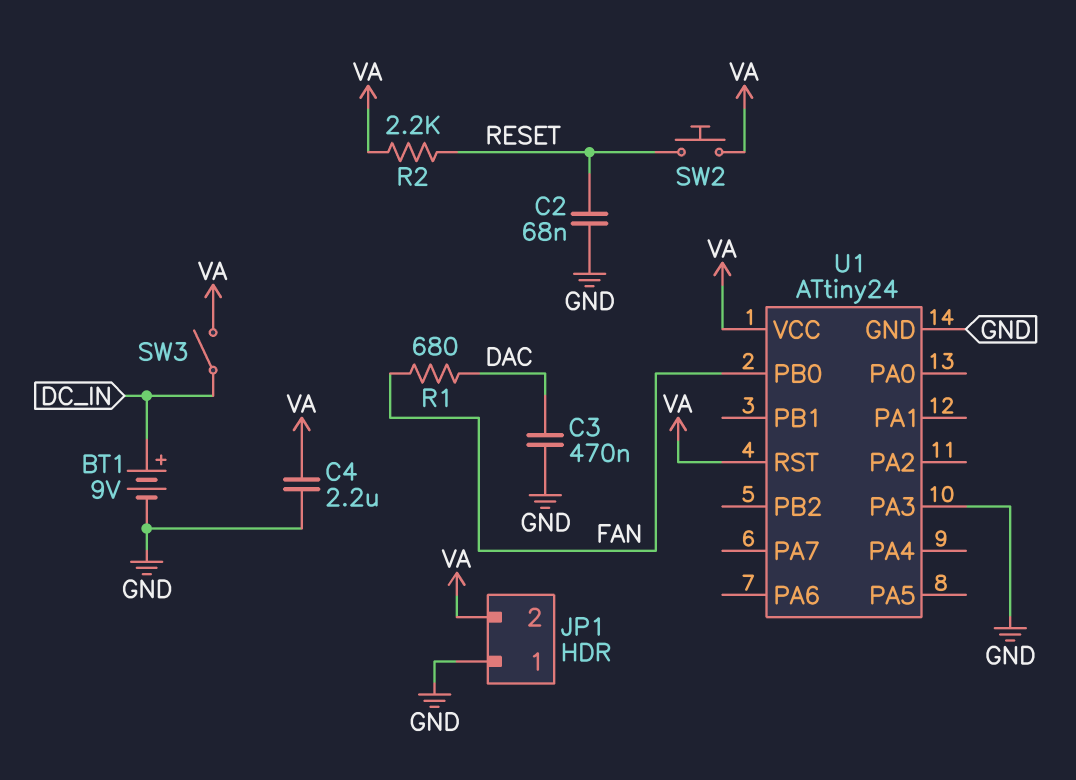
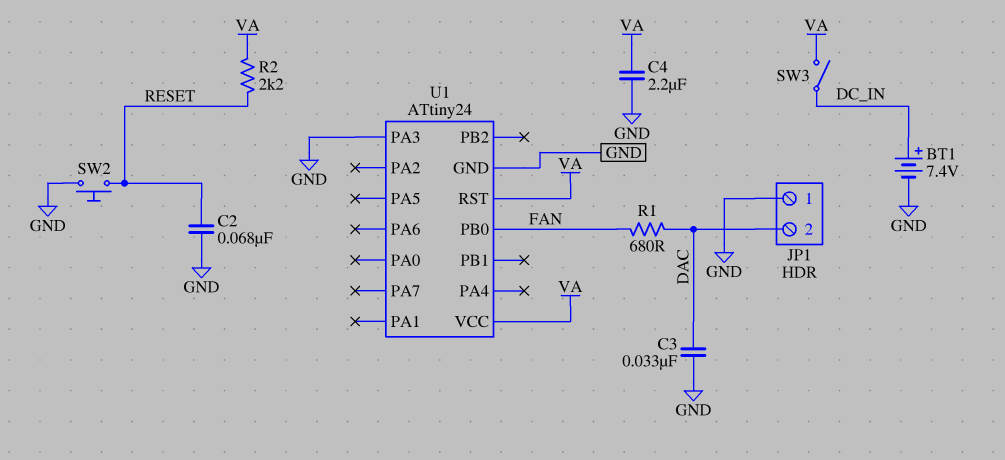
BT1: 9V (plus DC_IN, minus GND) -> 7.4V (plus DC_IN, minus GND)
C3: 470nF (DAC, GND) -> 33nF (DAC, GND)
JP1 pin 2: VA -> DAC
SW2: button (RESET, VA) -> button (GND, RESET)

